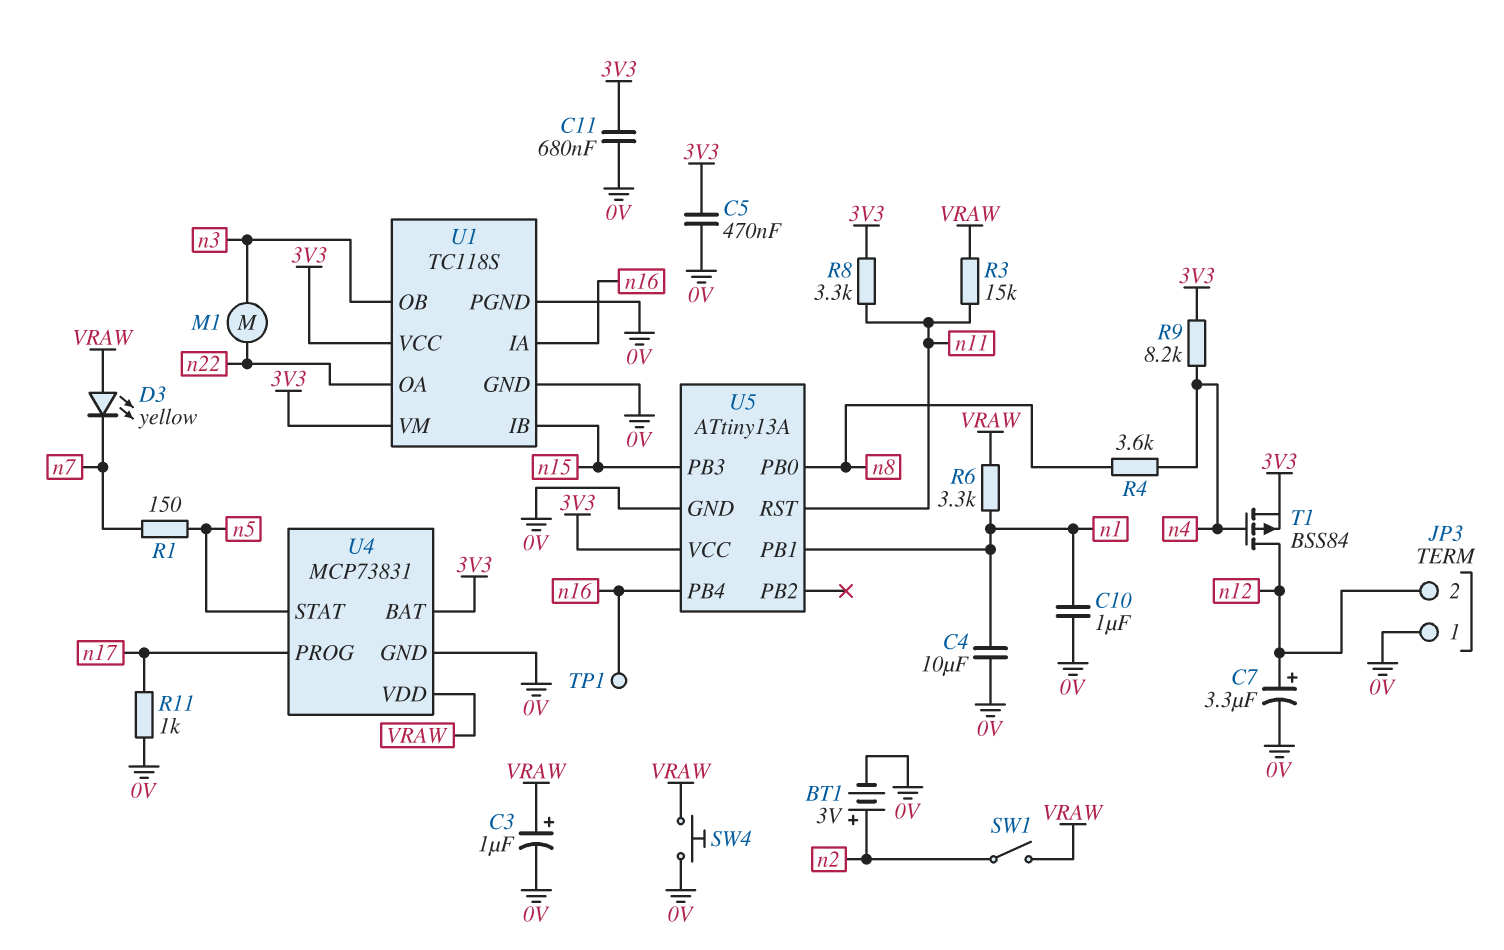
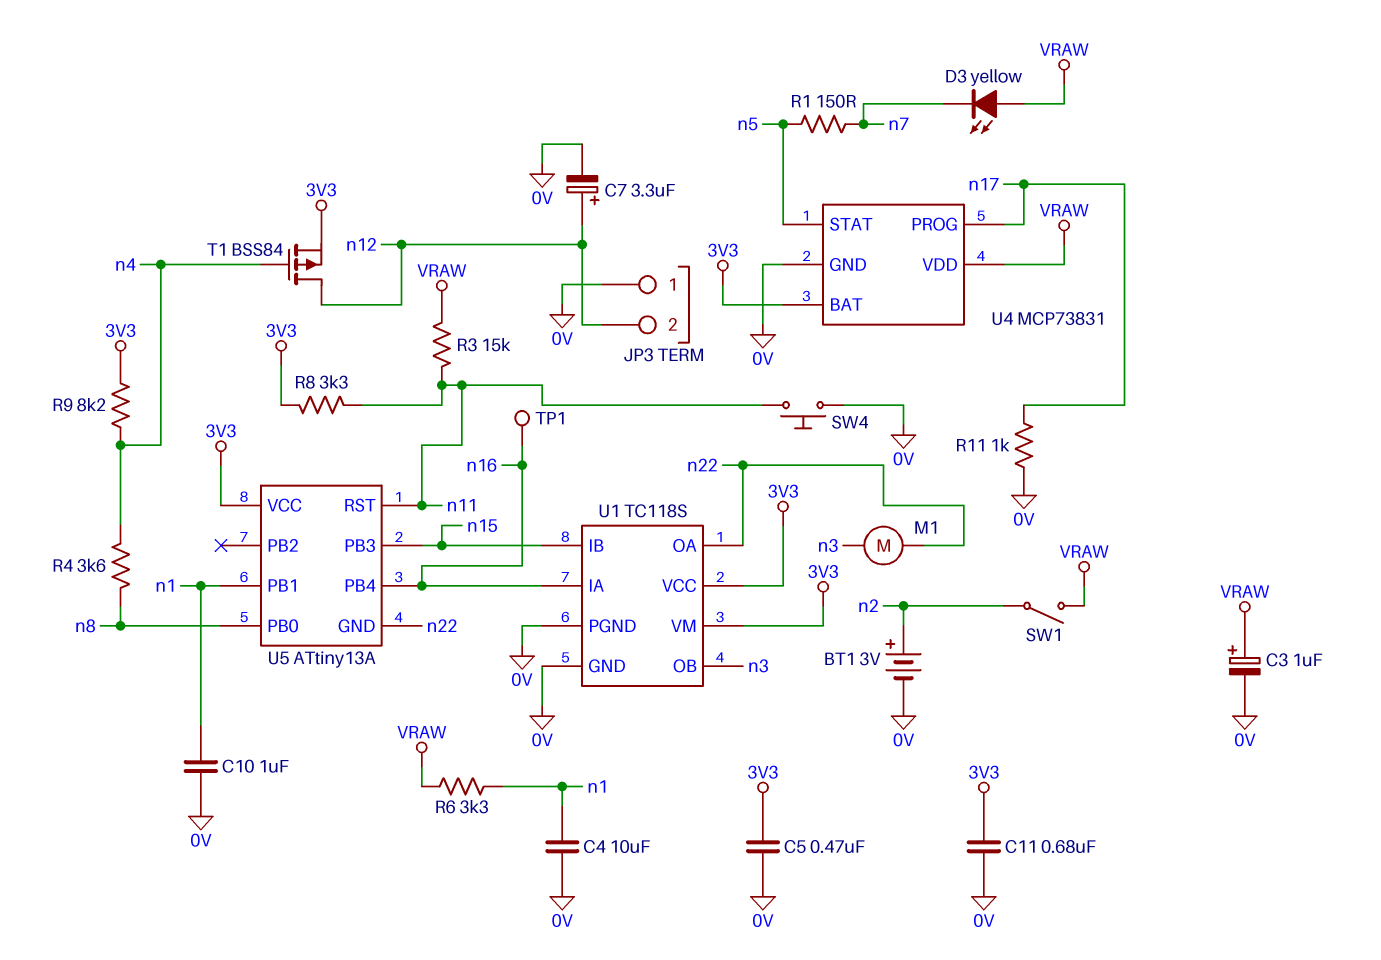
SW4: button (0V, VRAW) -> button (0V, n11)
U5 pin GND: 0V -> n22

